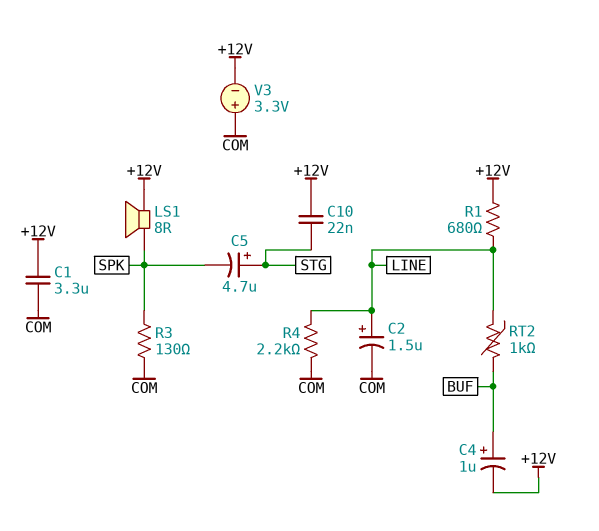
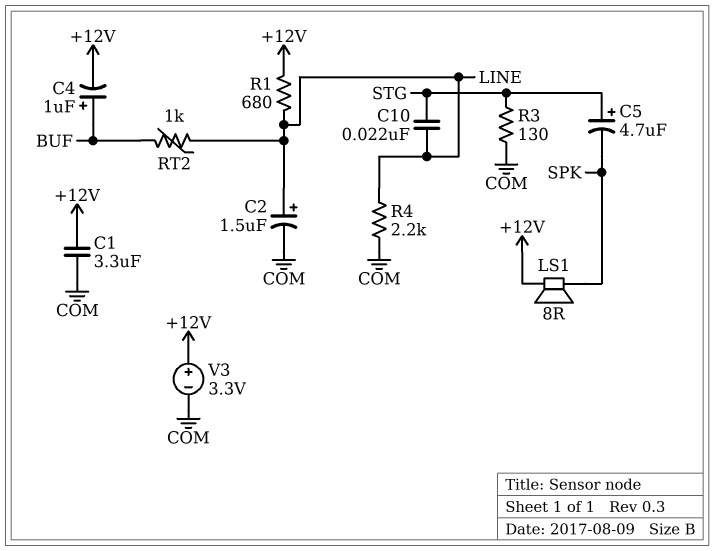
C10: 22nF (+12V, STG) -> 22nF (LINE, STG)
R3: 130 (COM, SPK) -> 130 (COM, STG)
V3: 3.3V (plus COM, minus +12V) -> 3.3V (plus +12V, minus COM)

